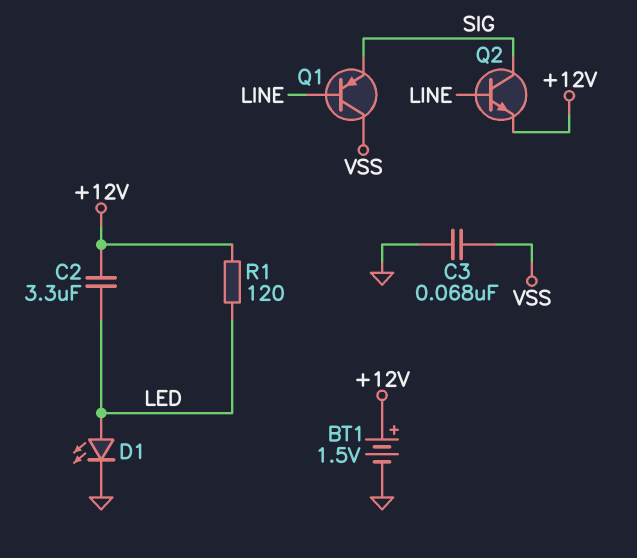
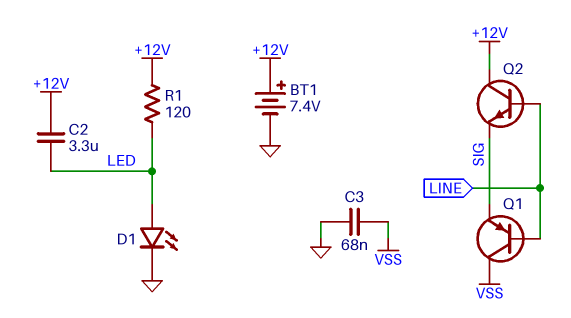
BT1: 1.5V (plus +12V, minus GND) -> 7.4V (plus +12V, minus GND)
Q2: NPN (B LINE, C SIG, E +12V) -> NPN (B LINE, C +12V, E SIG)

